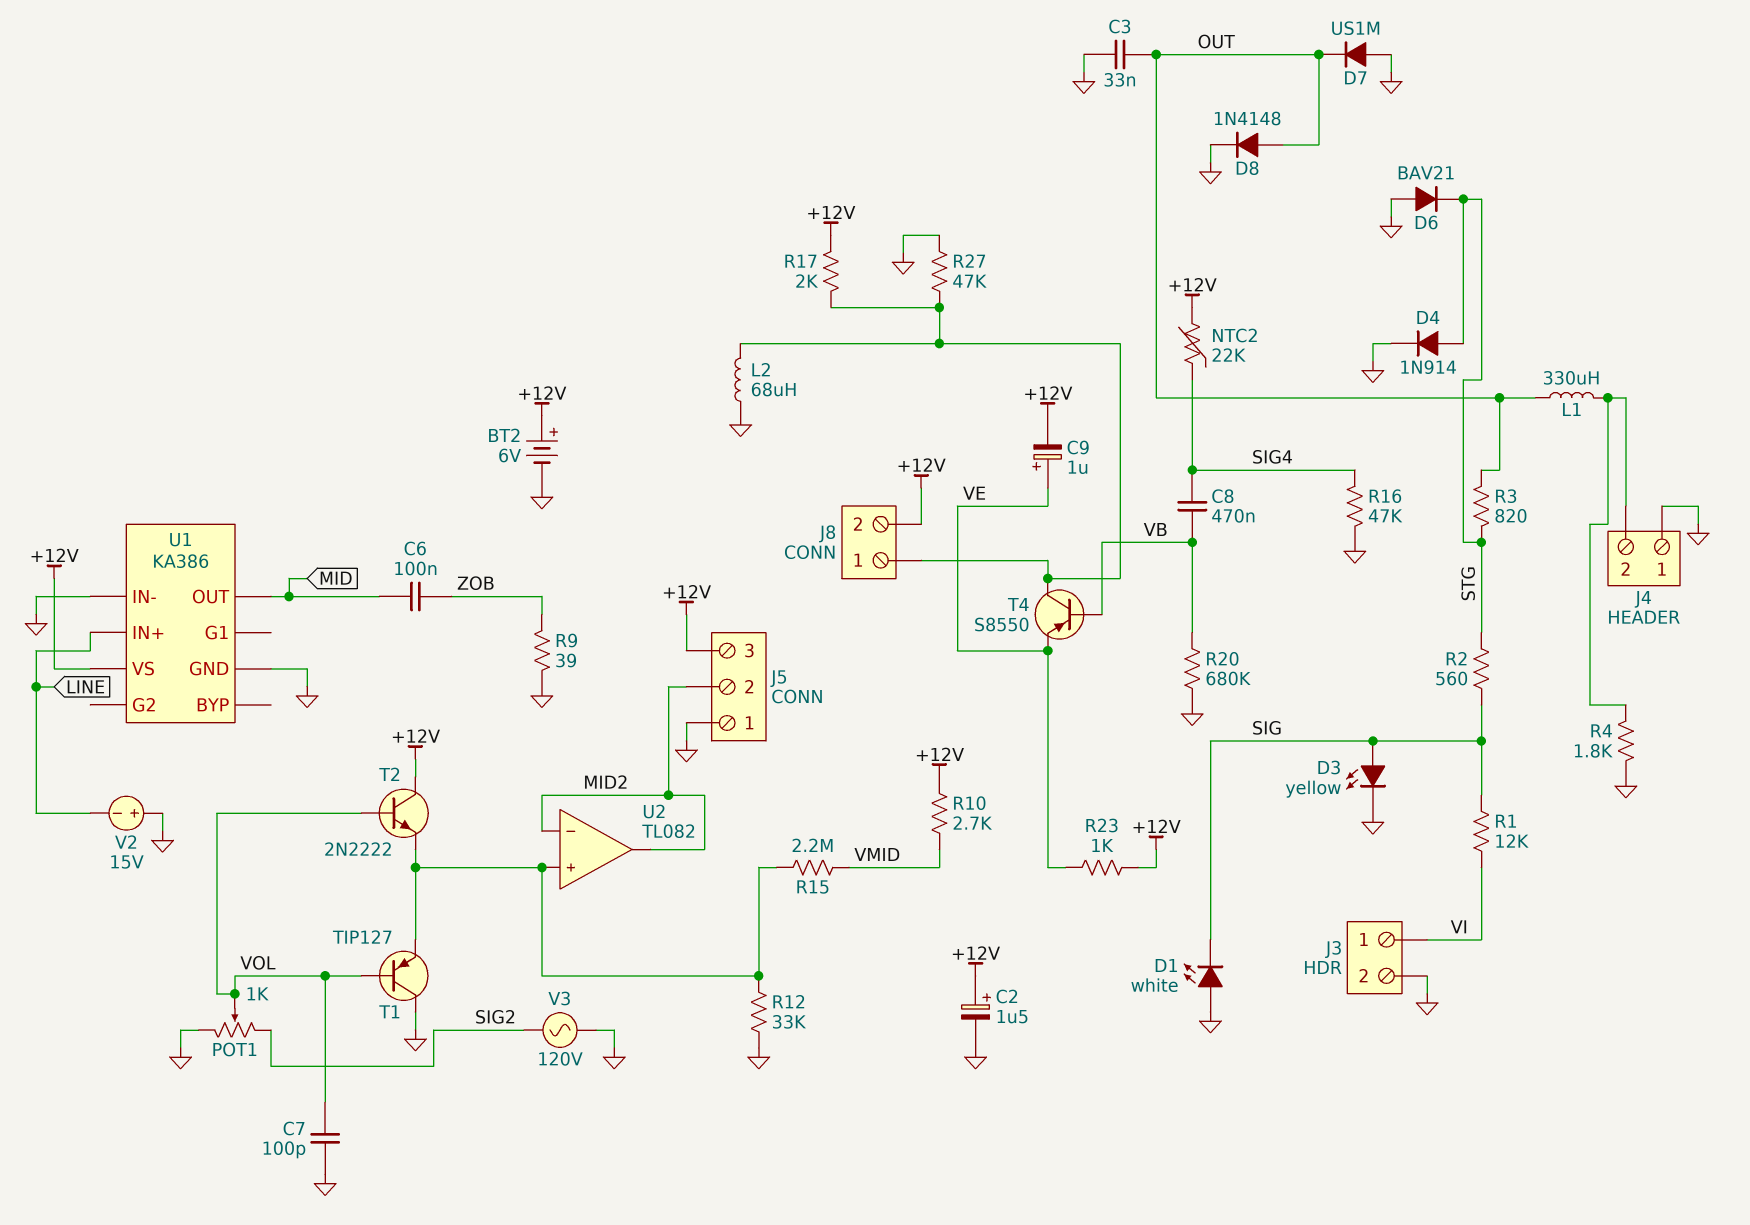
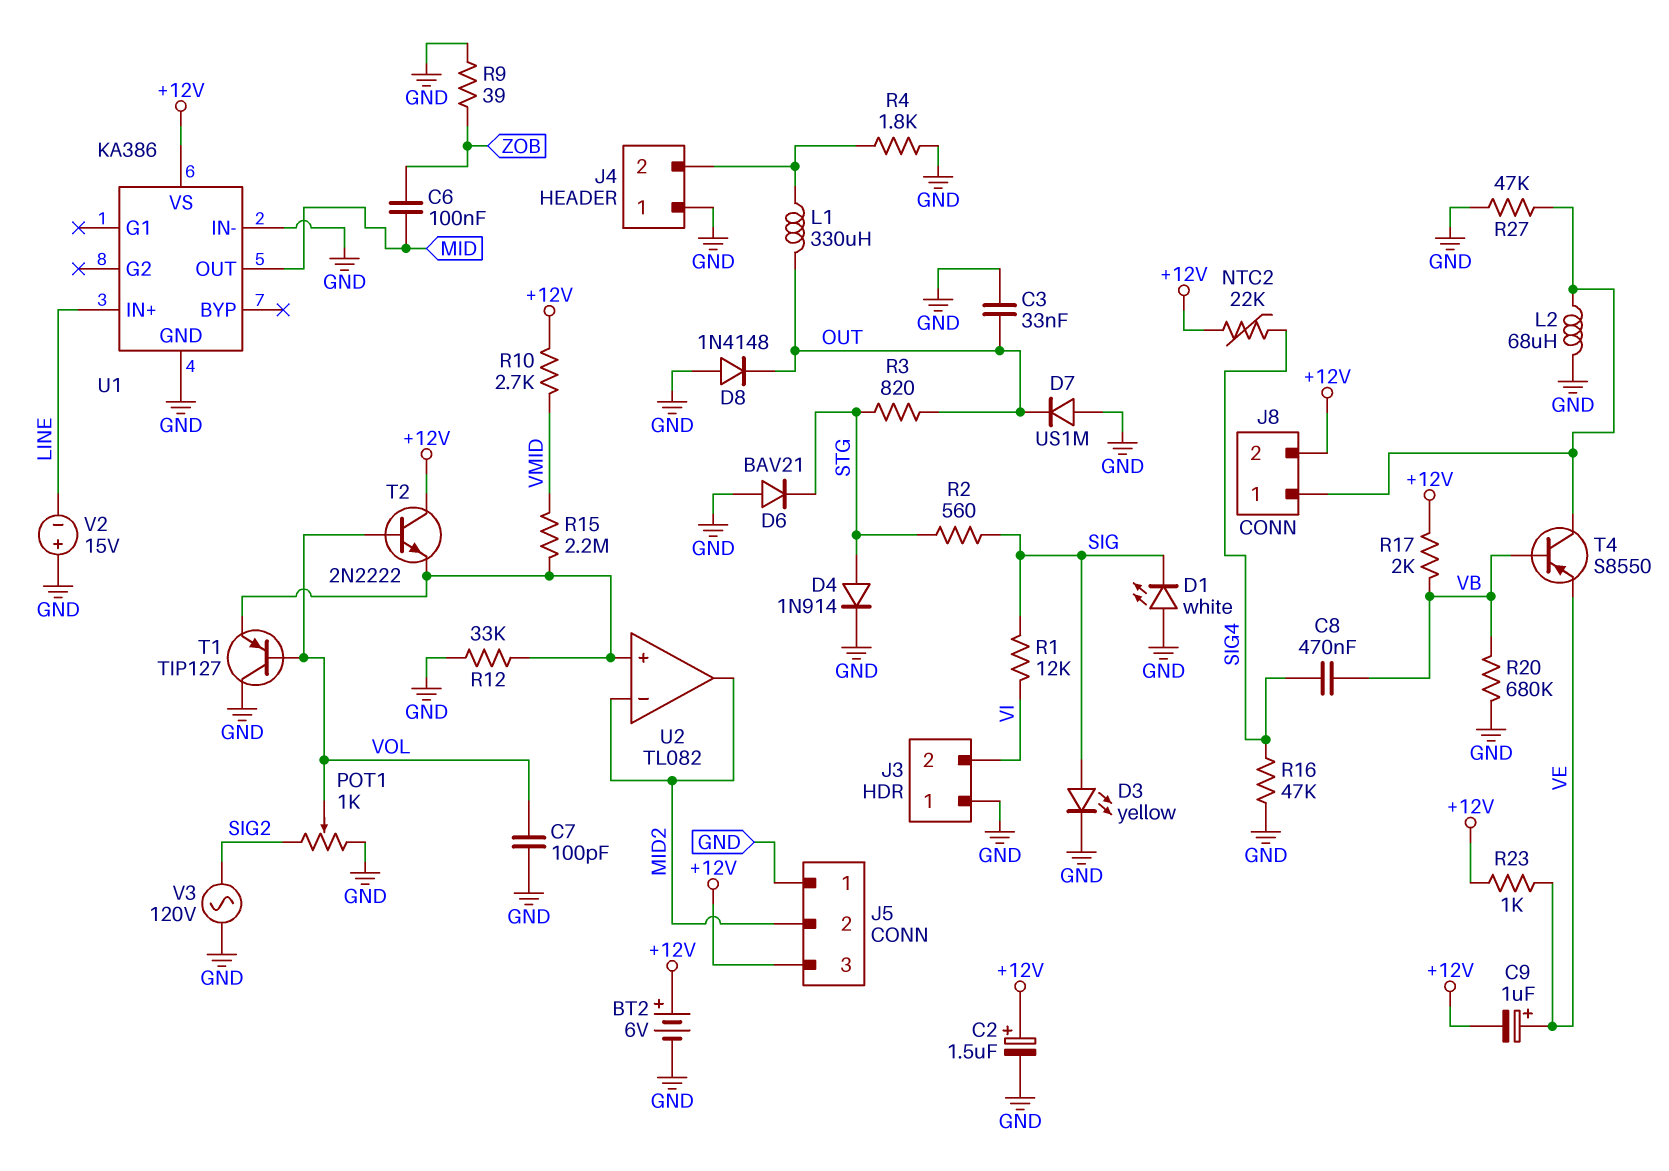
D8: diode 1N4148 (A OUT, K GND) -> diode 1N4148 (A GND, K OUT)
J3 pin 1: VI -> GND
J3 pin 2: GND -> VI
R17: 2k (+12V, J8/1) -> 2k (+12V, VB)

